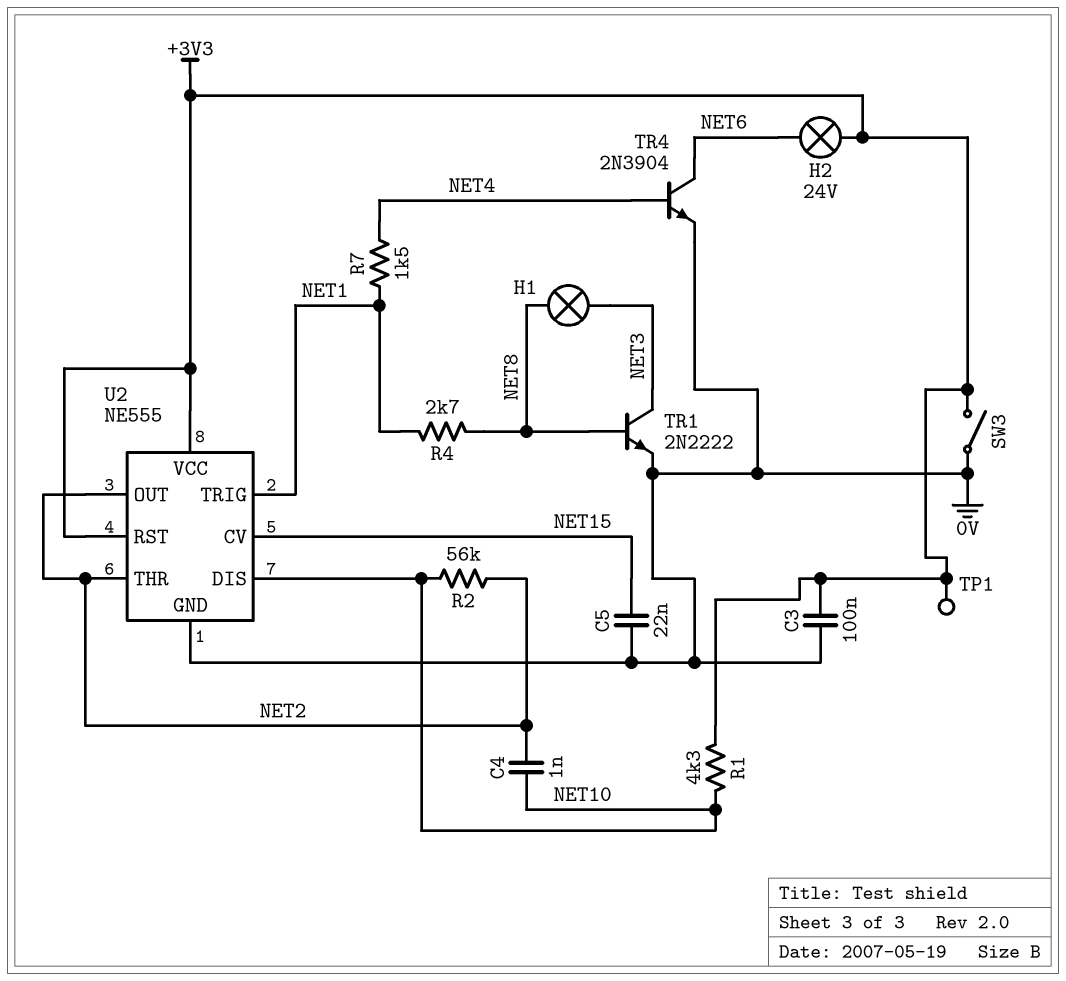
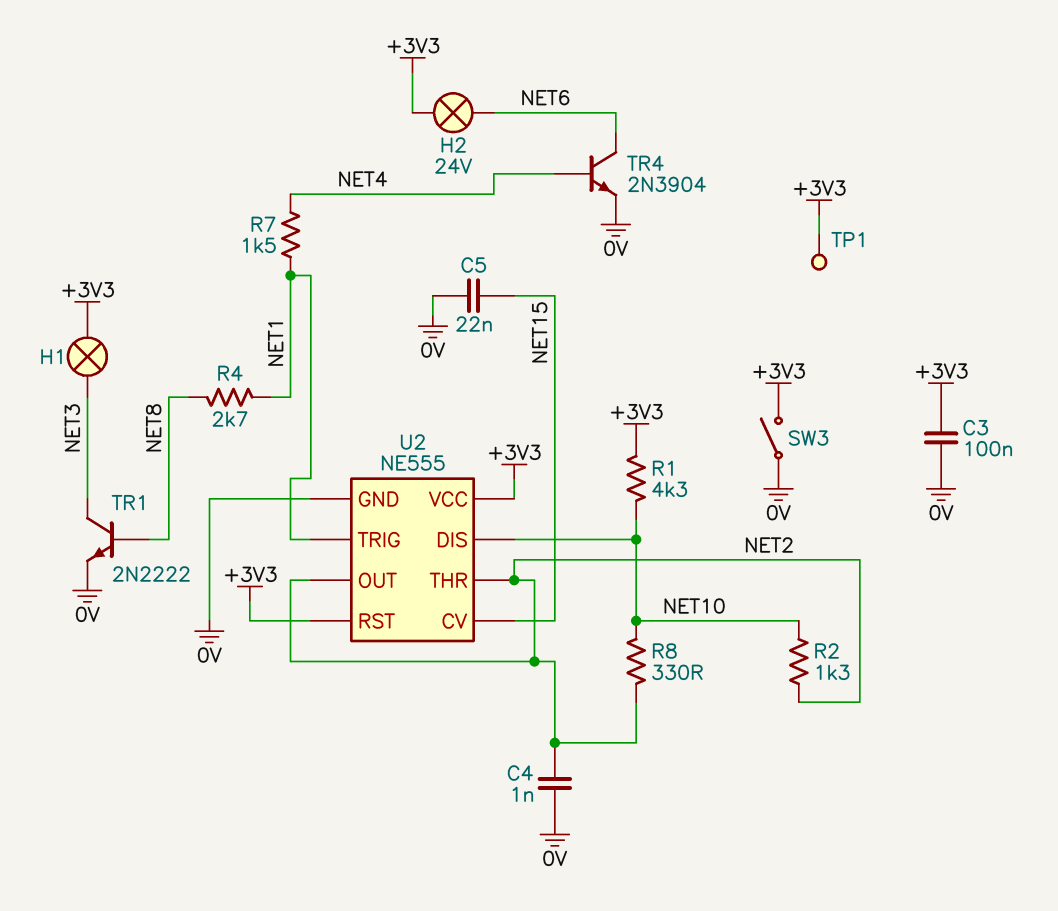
C4: 1nF (NET2, NET10) -> 1nF (0V, NET2)
H1: lamp (NET3, NET8) -> lamp (+3V3, NET3)
R2: 56k (NET2, NET10) -> 1.3k (NET2, NET10)
R8: none -> 330 (NET2, NET10)

